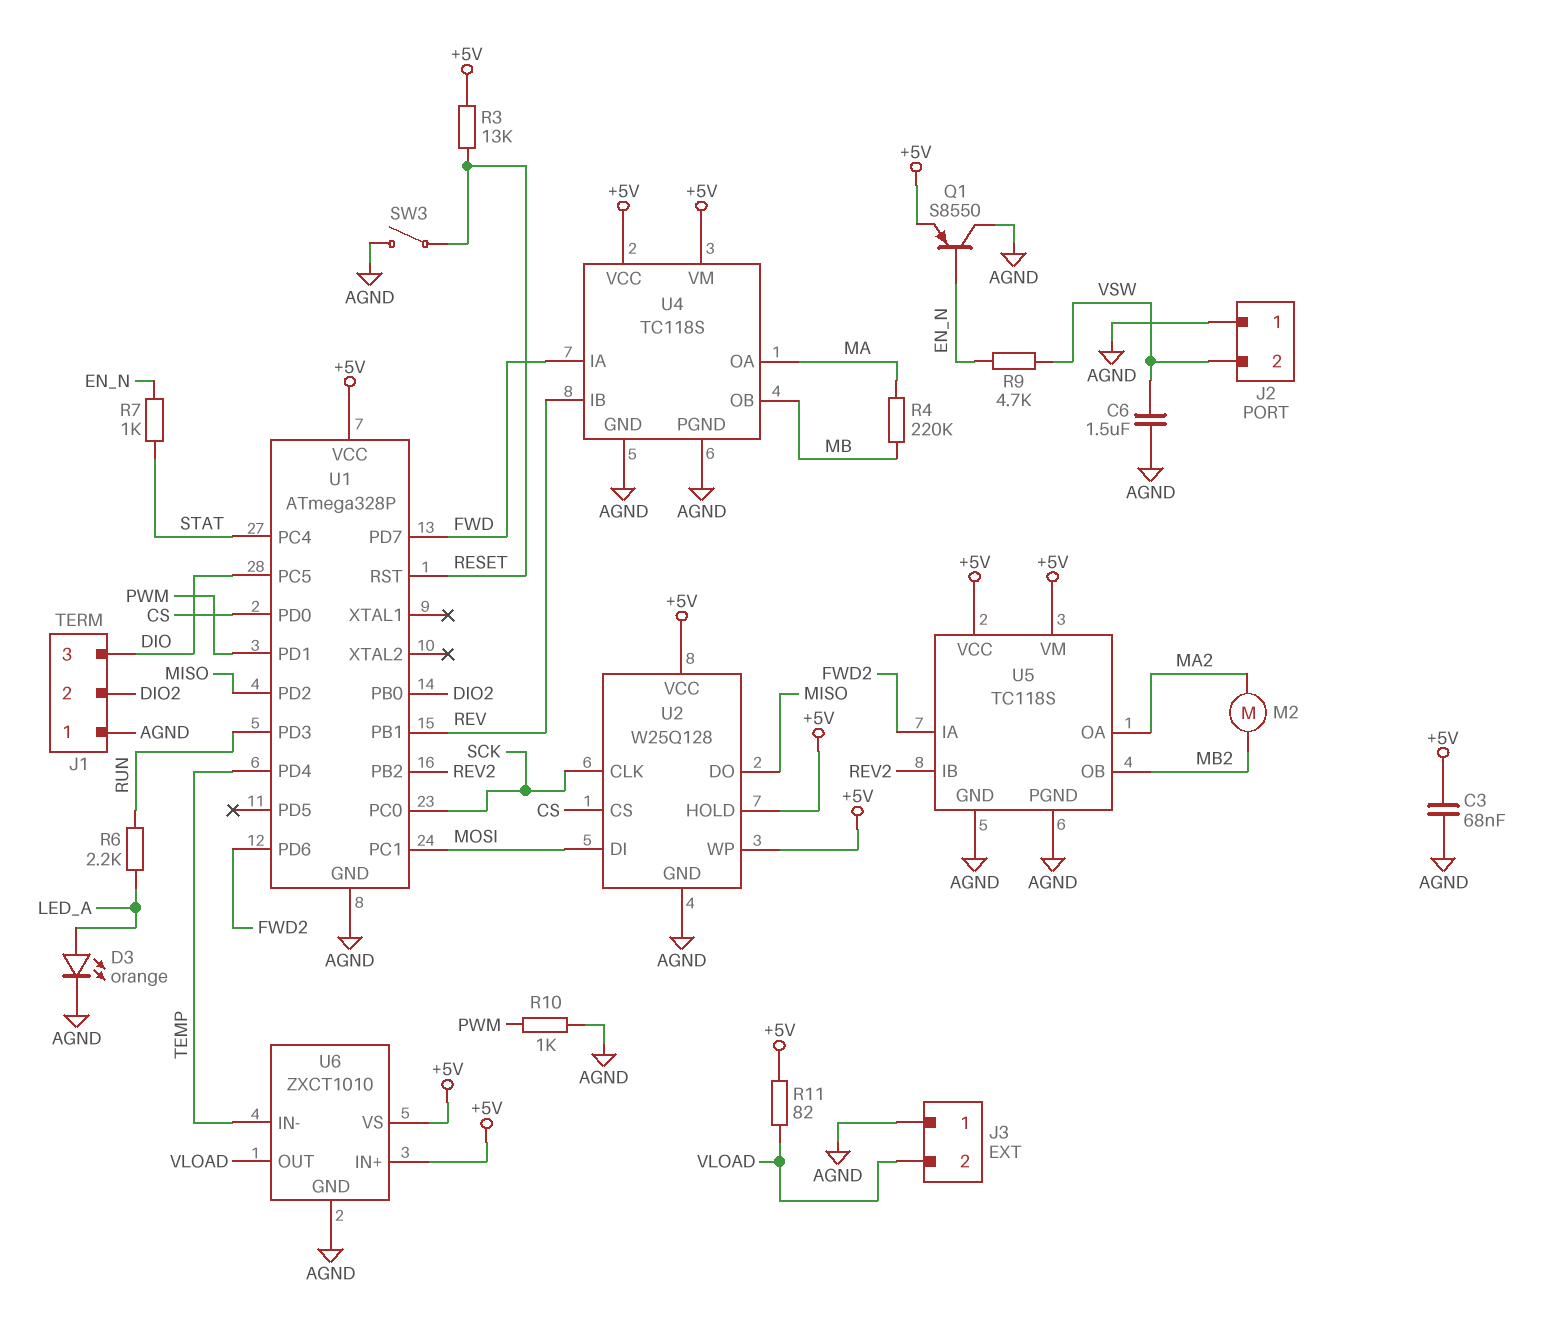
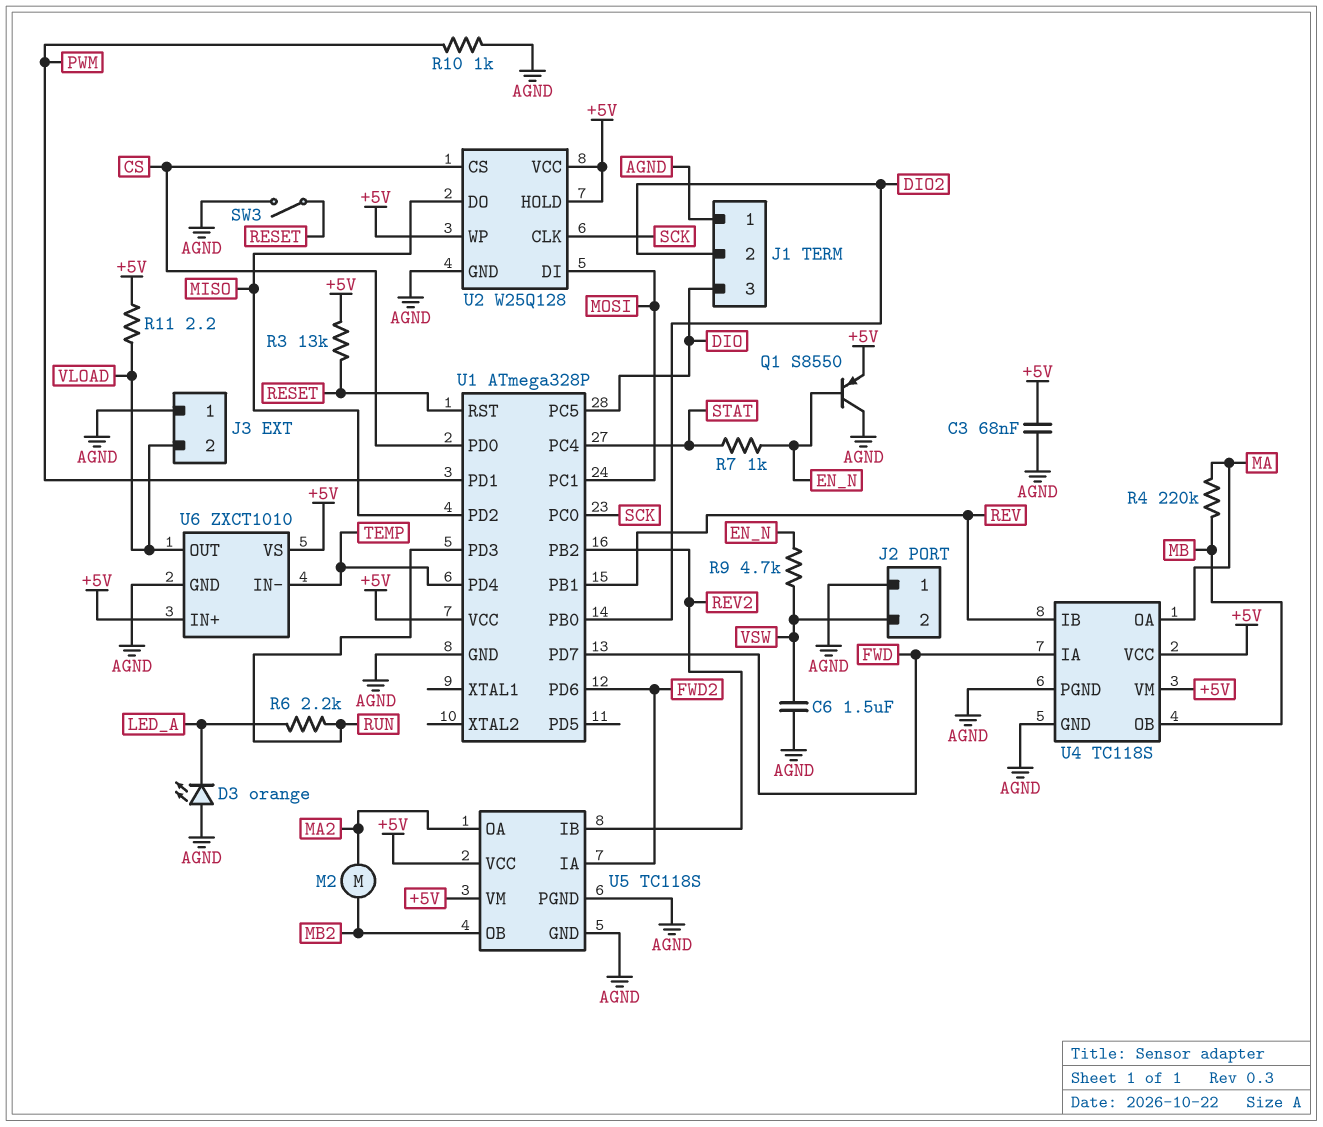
D3: LED orange (A LED_A, K AGND) -> LED orange (A AGND, K LED_A)
R11: 82 (+5V, VLOAD) -> 2.2 (+5V, VLOAD)

